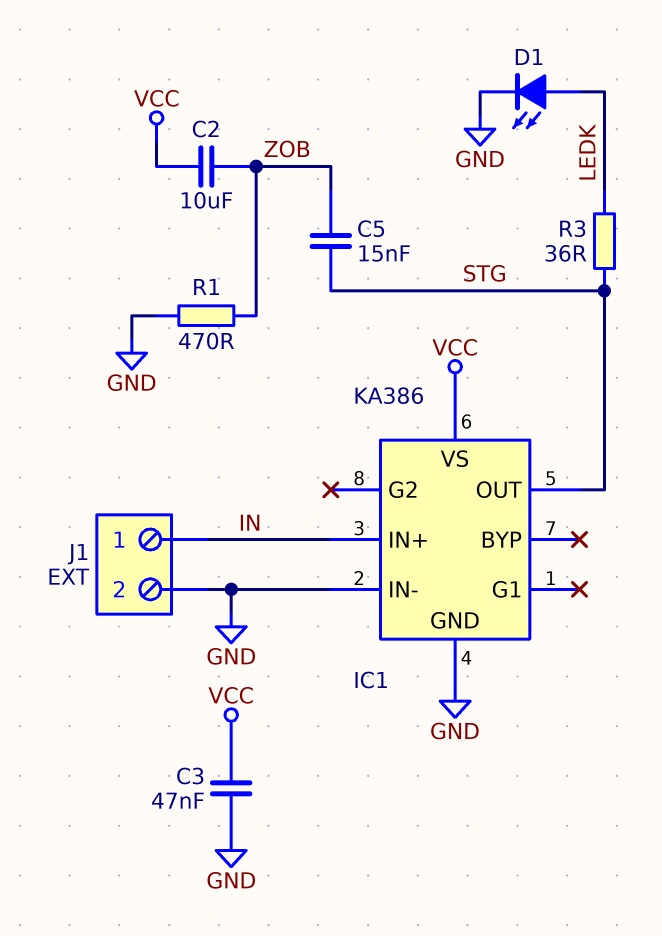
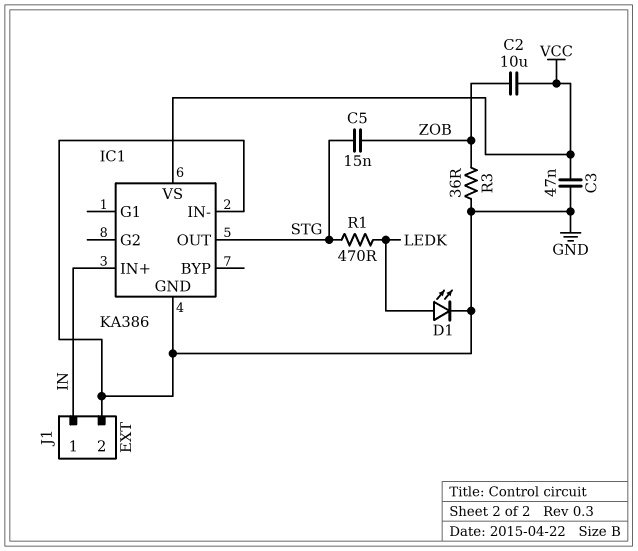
R1: 470 (GND, ZOB) -> 470 (LEDK, STG)
R3: 36 (LEDK, STG) -> 36 (GND, ZOB)

